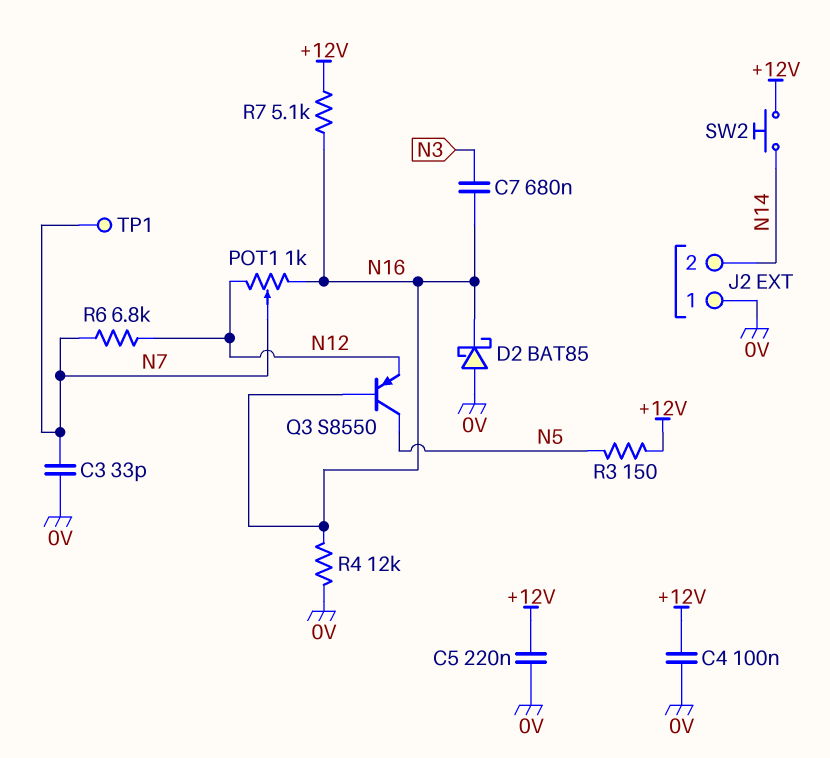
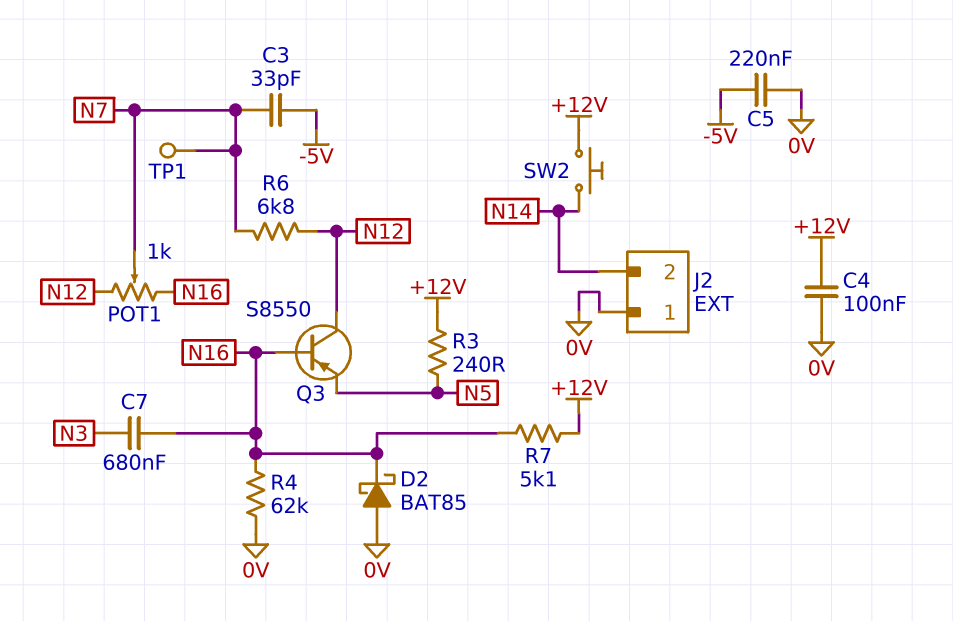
C3: 33pF (0V, N7) -> 33pF (-5V, N7)
C5: 220nF (+12V, 0V) -> 220nF (-5V, 0V)
Q3: PNP S8550 (B N16, C N5, E N12) -> PNP S8550 (B N16, C N12, E N5)
R3: 150 (+12V, N5) -> 240 (+12V, N5)
R4: 12k (0V, N16) -> 62k (0V, N16)

